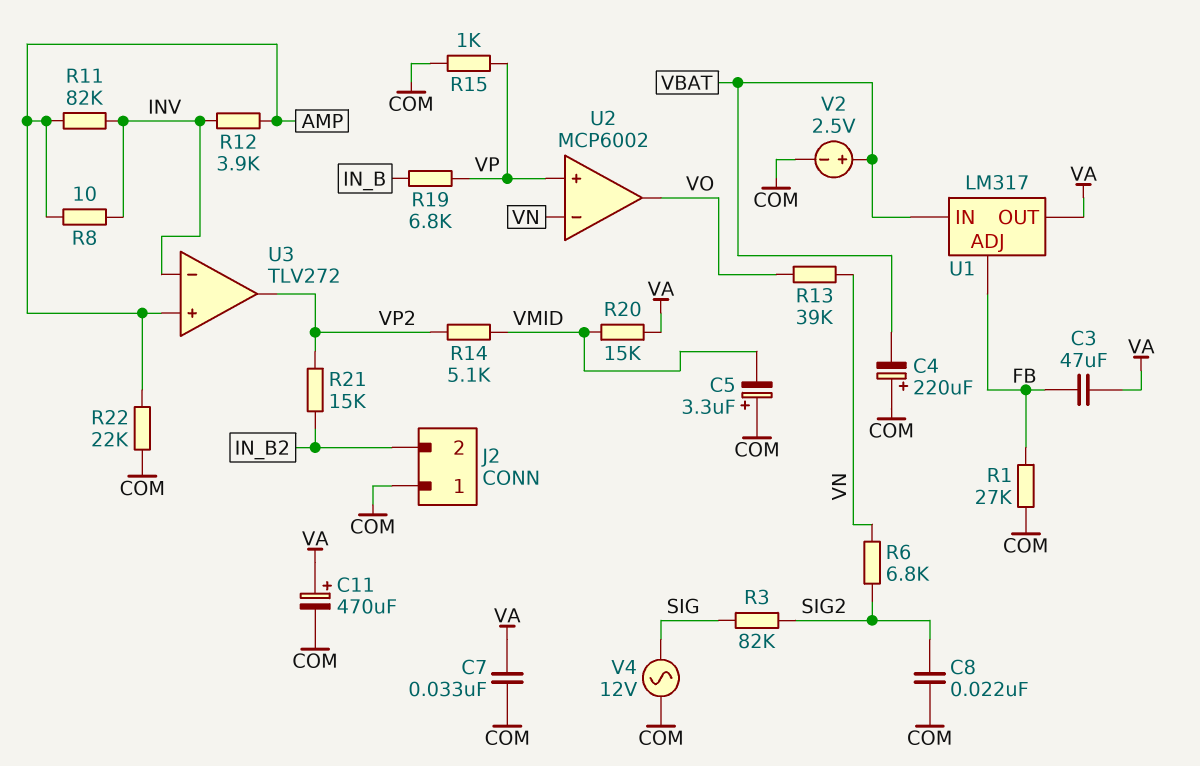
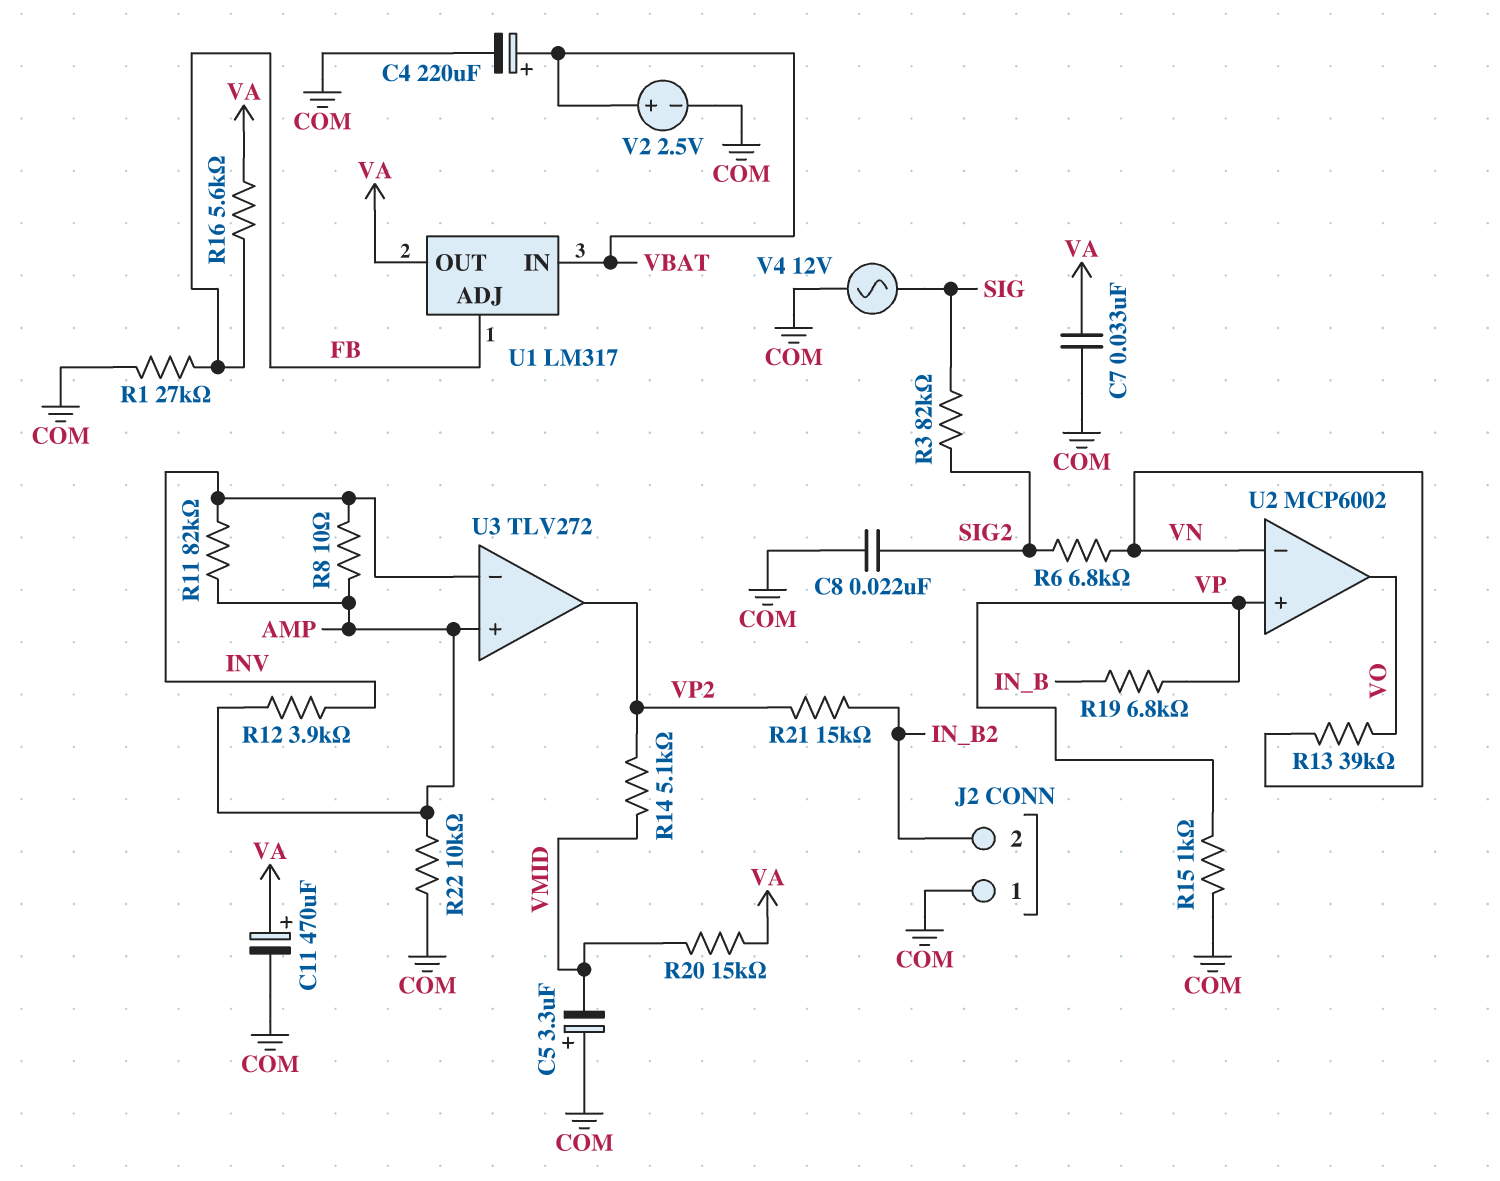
C3: 47uF (FB, VA) -> none
C4: 220uF (plus COM, minus VBAT) -> 220uF (plus VBAT, minus COM)
R16: none -> 5.6k (FB, VA)
R22: 22k (AMP, COM) -> 10k (AMP, COM)

